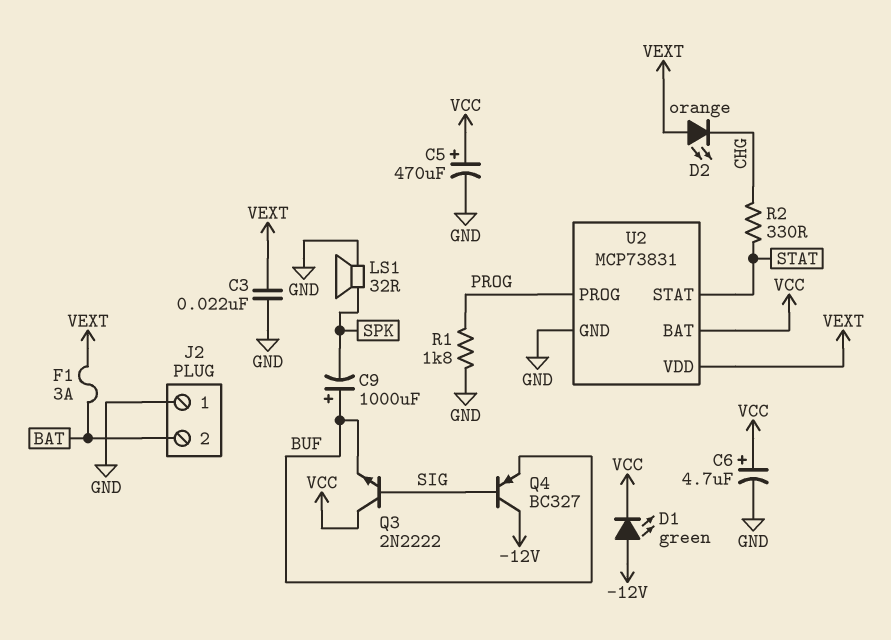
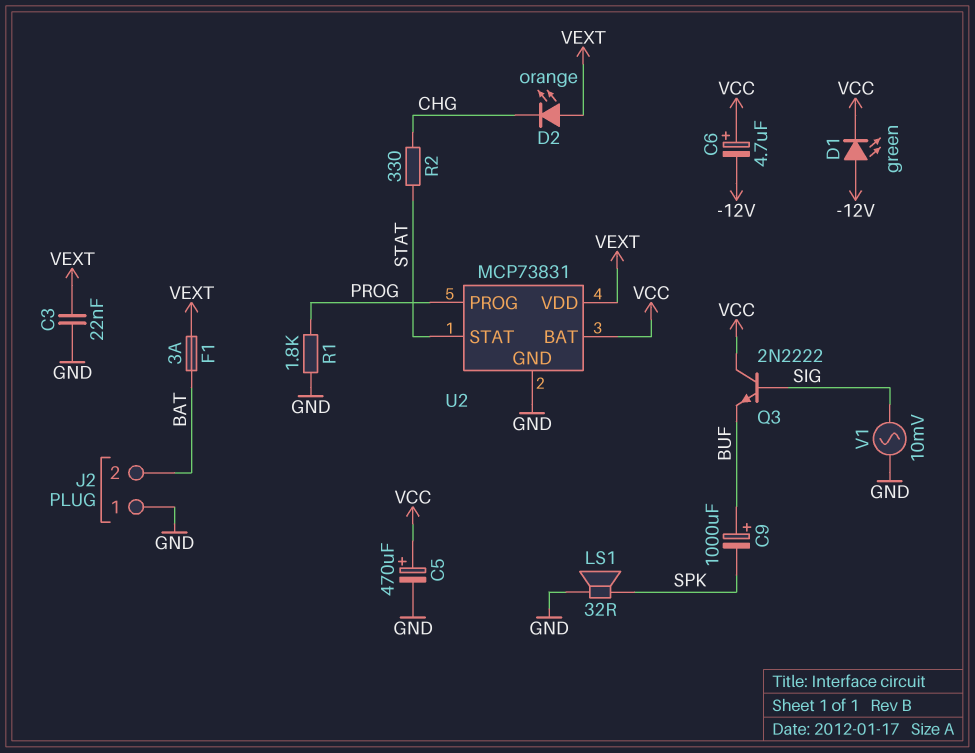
C6: 4.7uF (plus VCC, minus GND) -> 4.7uF (plus VCC, minus -12V)
Q4: PNP BC327 (B SIG, C -12V, E BUF) -> none
V1: none -> AC 10mV (GND, SIG)

